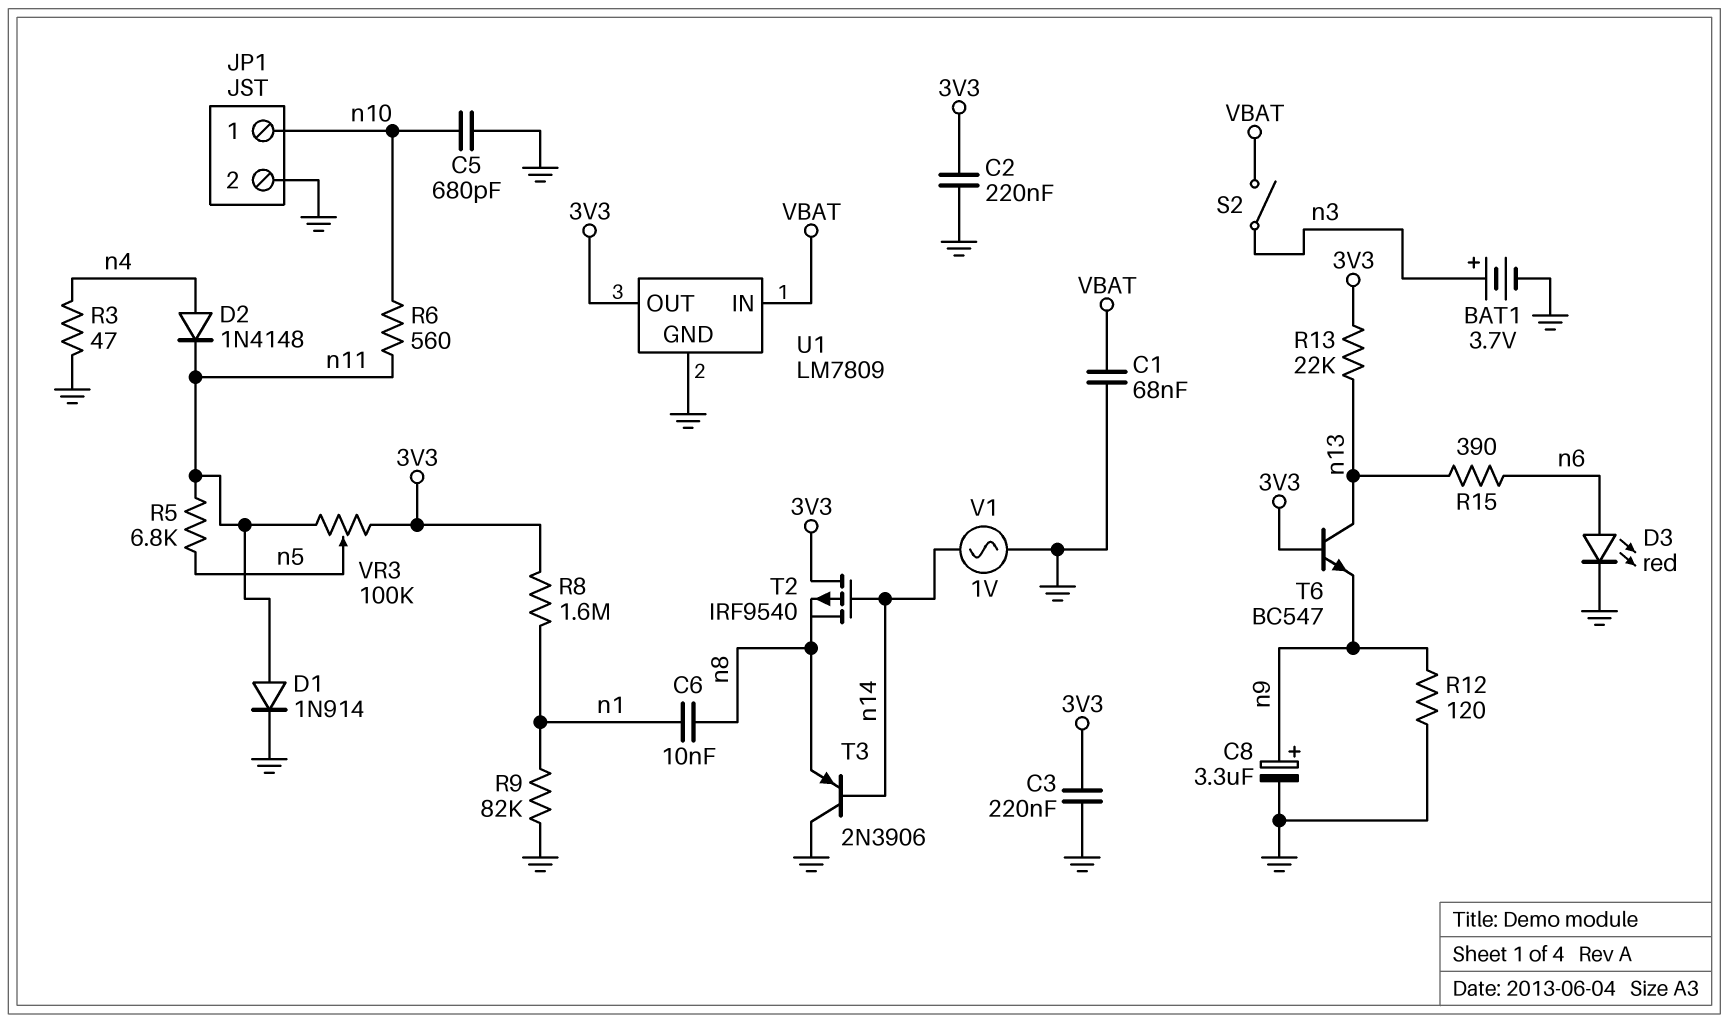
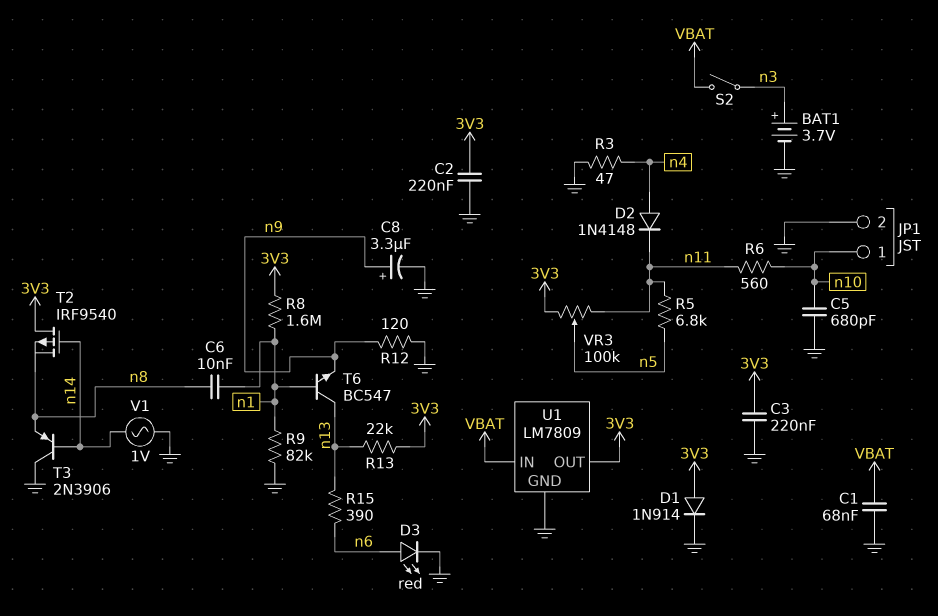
D1: diode 1N914 (A n11, K GND) -> diode 1N914 (A 3V3, K GND)
T6: NPN BC547 (B 3V3, C n13, E n9) -> NPN BC547 (B n1, C n13, E n9)

